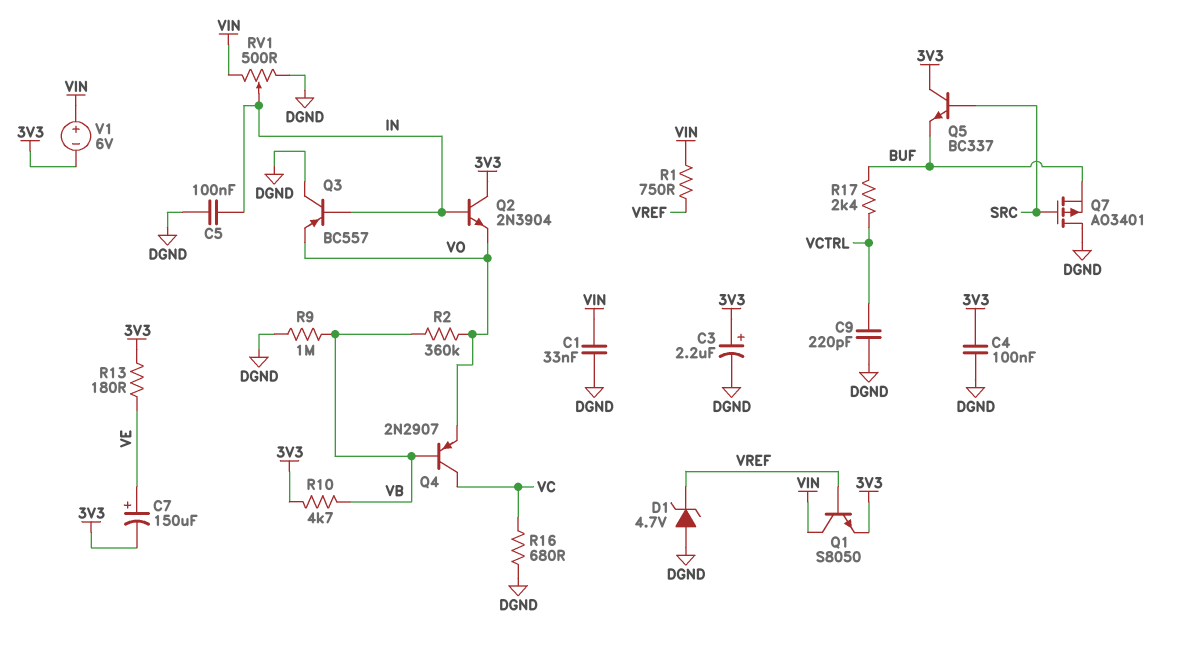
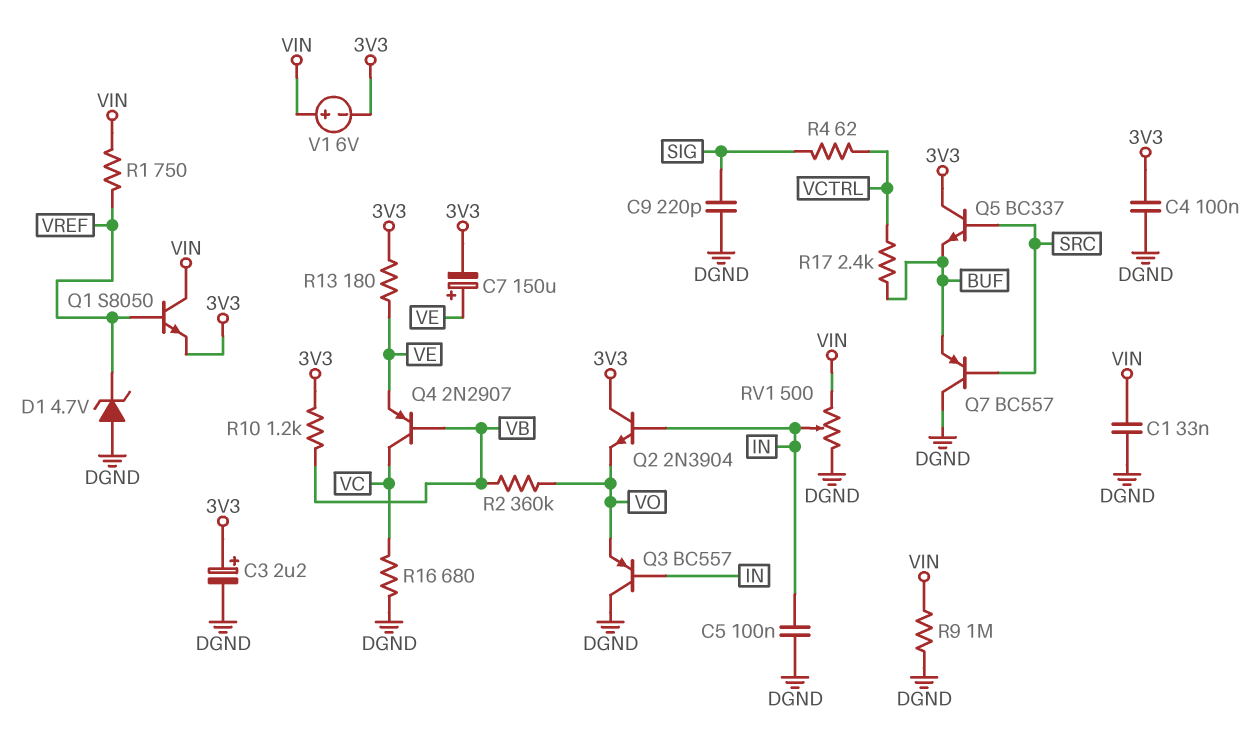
C9: 220pF (DGND, VCTRL) -> 220pF (DGND, SIG)
Q4: PNP 2N2907 (B VB, C VC, E VO) -> PNP 2N2907 (B VB, C VC, E VE)
Q7: PMOS AO3401 (G SRC, D DGND, S BUF) -> PNP BC557 (B SRC, C DGND, E BUF)
R4: none -> 62 (SIG, VCTRL)
R9: 1M (DGND, VB) -> 1M (DGND, VIN)
R10: 4.7k (3V3, VB) -> 1.2k (3V3, VB)

